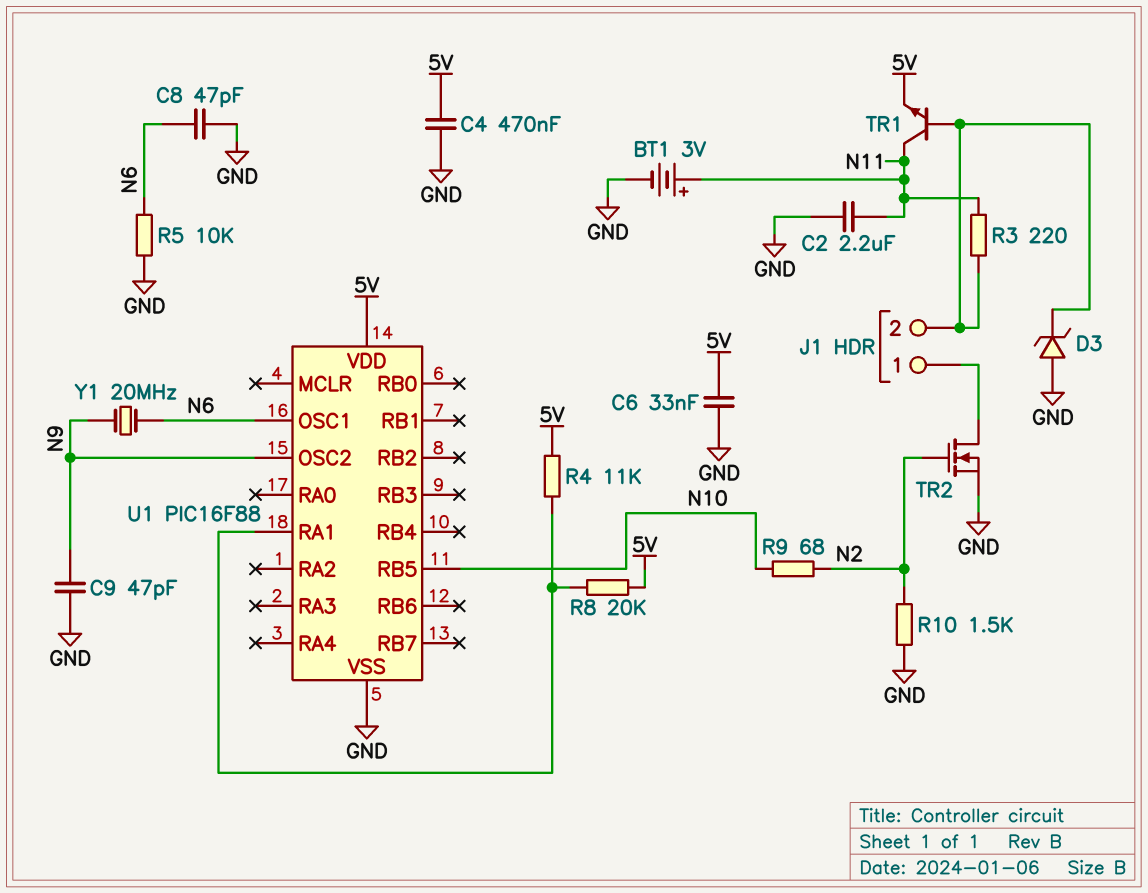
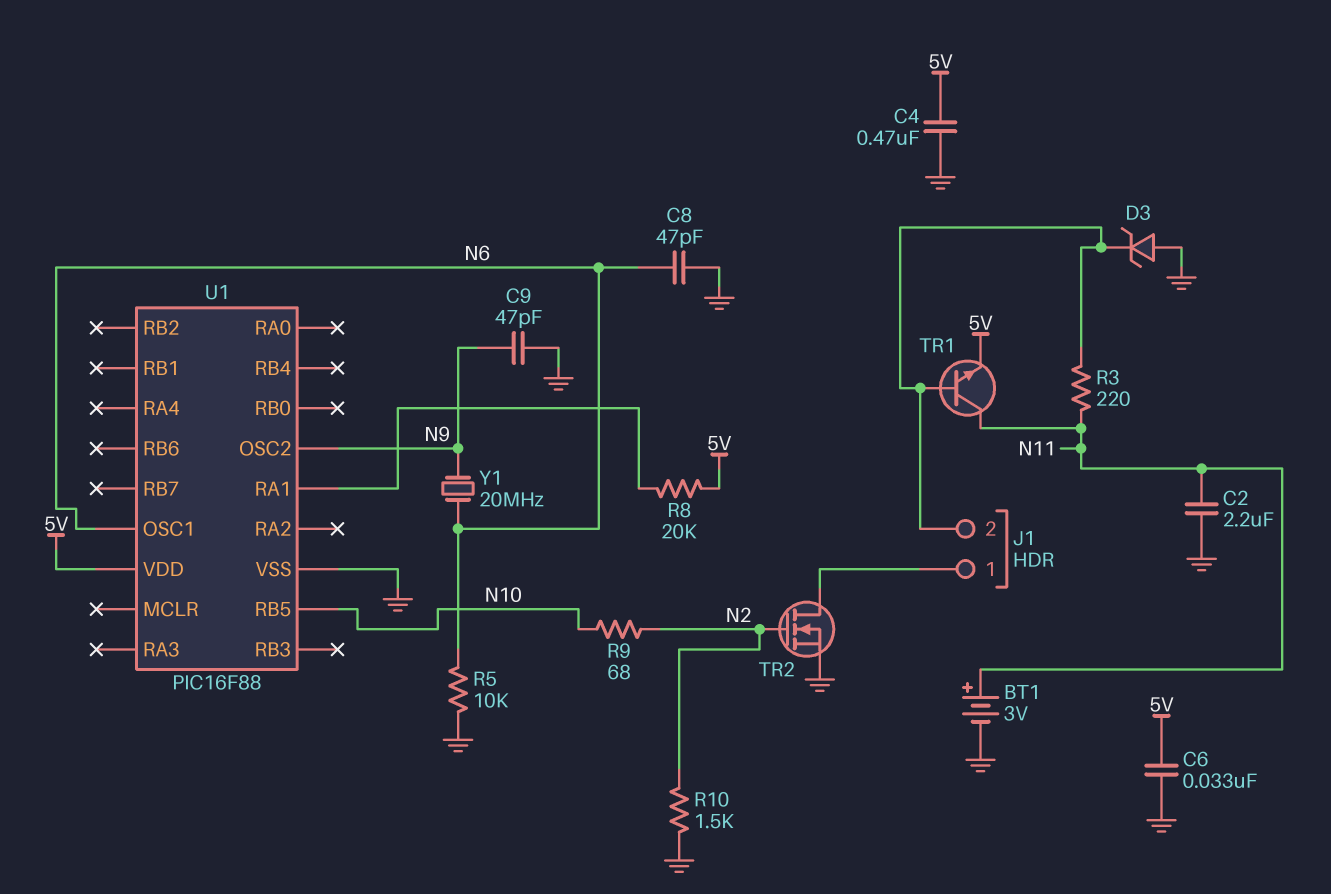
R4: 11k (5V, U1/RA1) -> none

